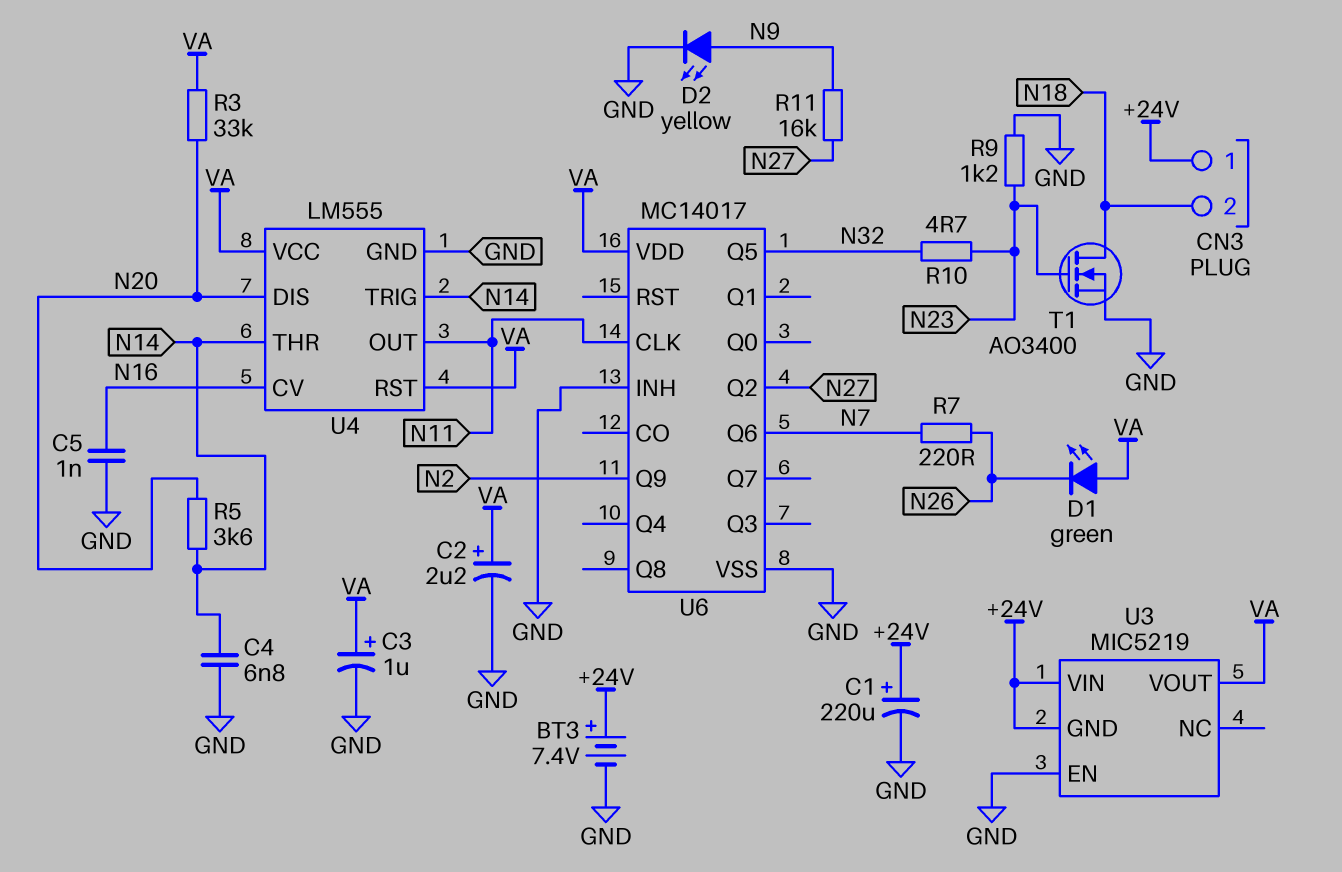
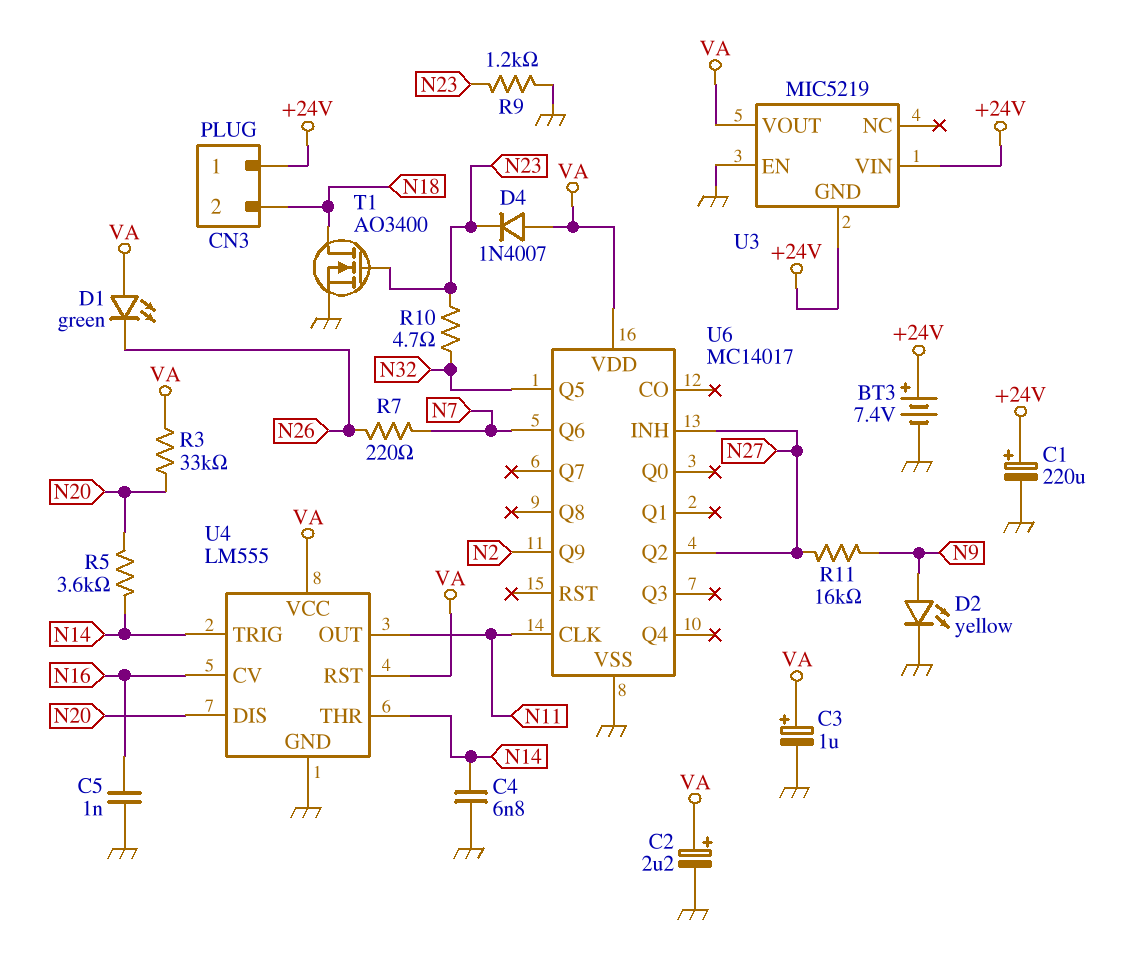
D4: none -> diode 1N4007 (A VA, K N23)
U6 pin INH: GND -> N27

